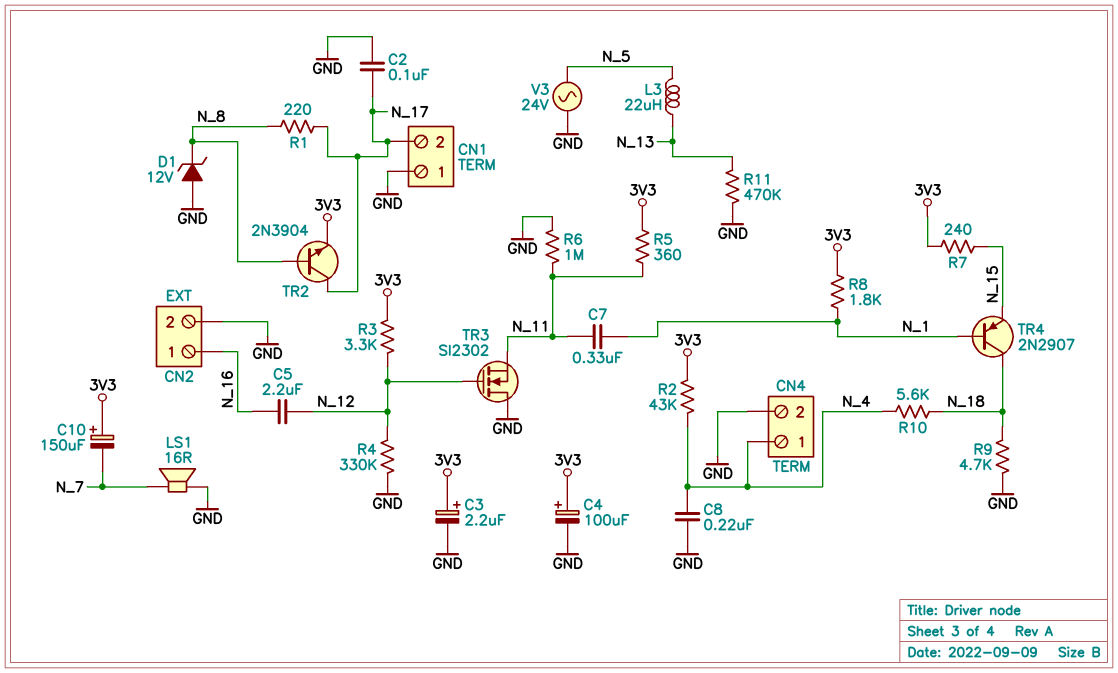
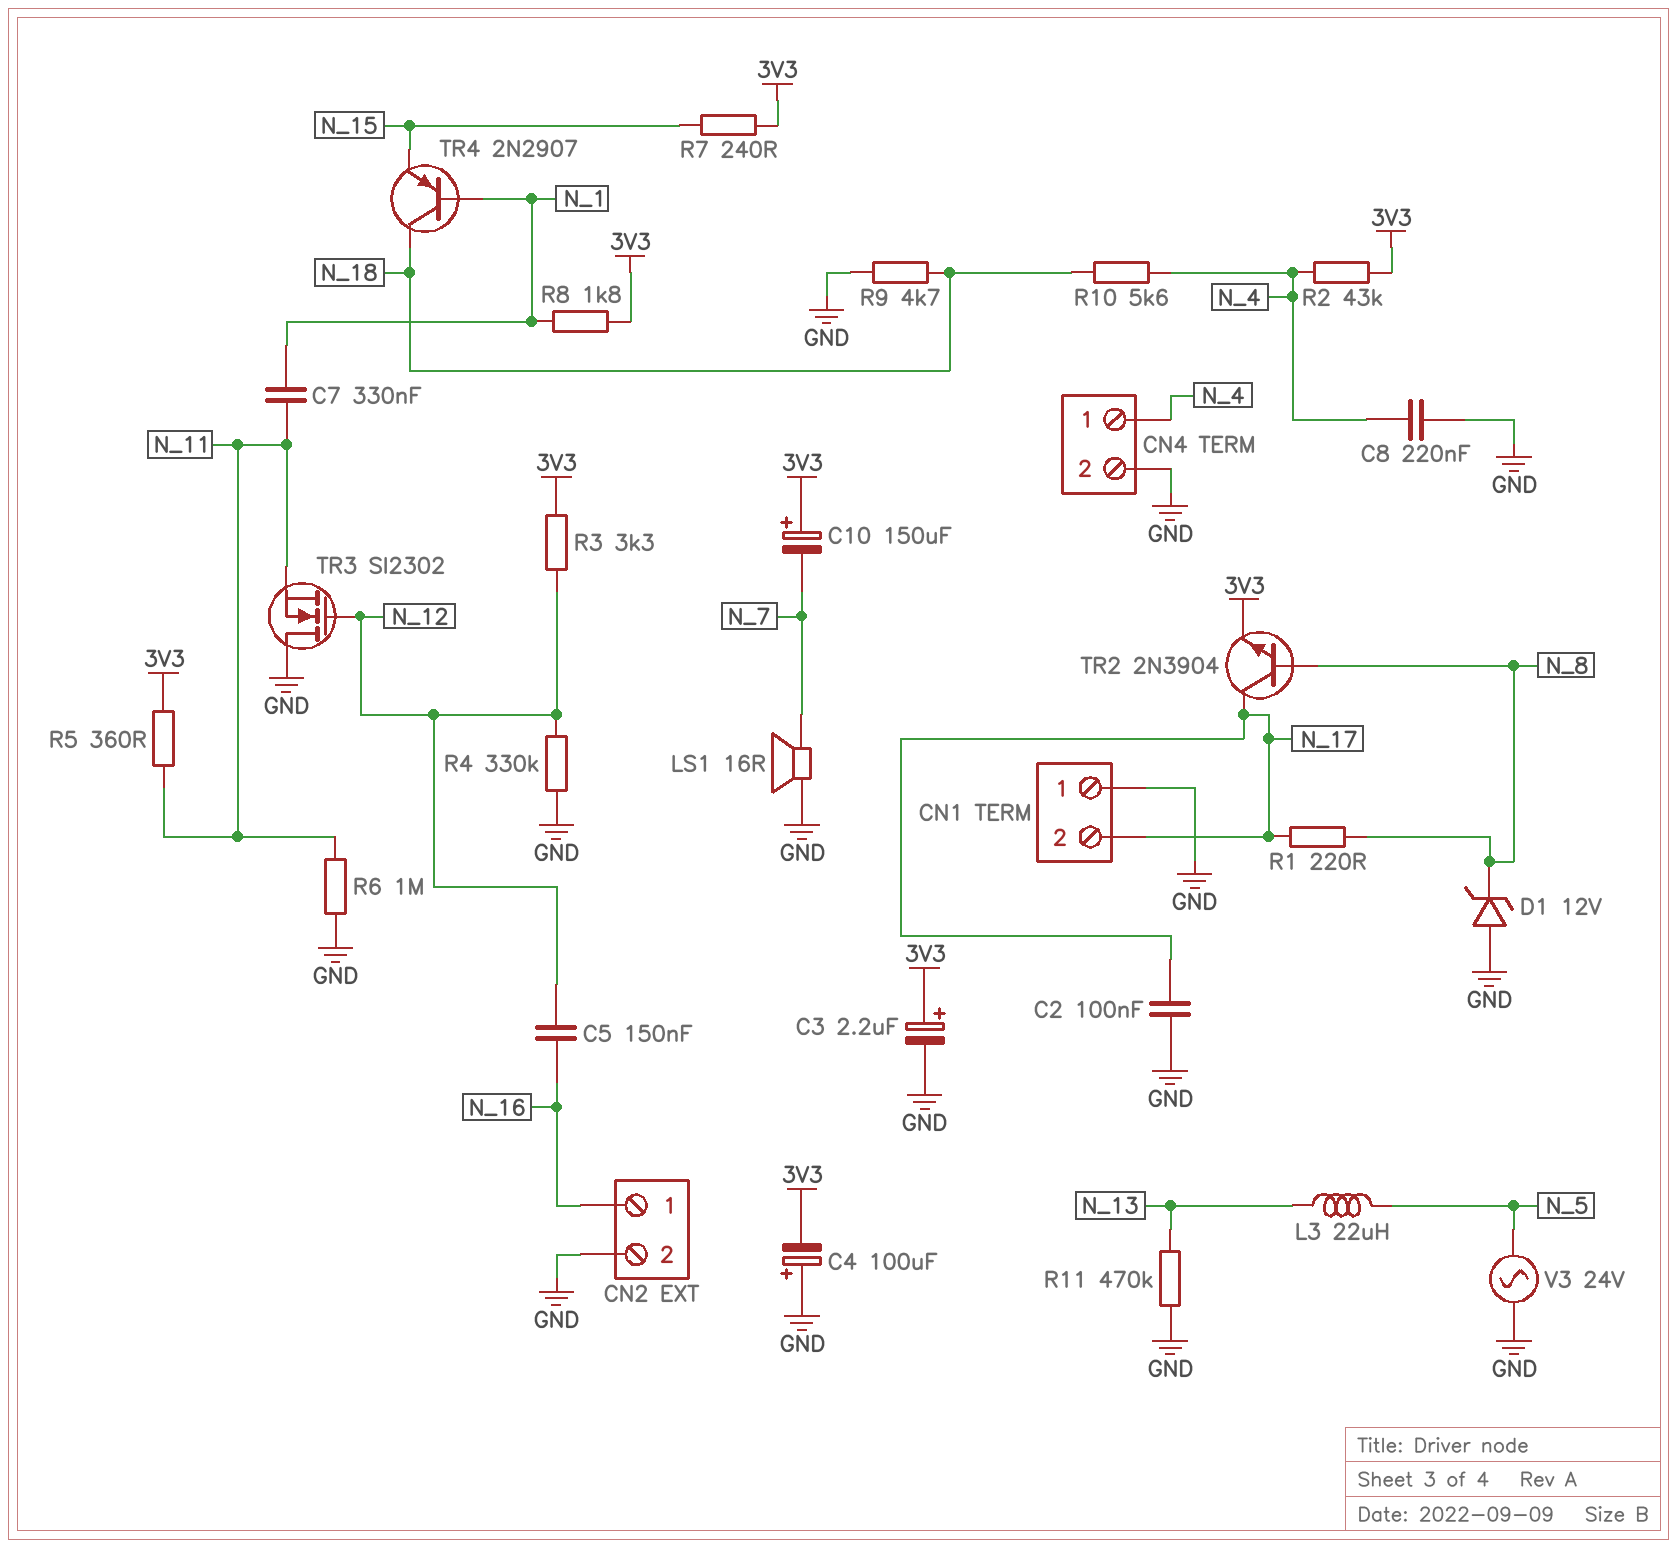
C4: 100uF (plus 3V3, minus GND) -> 100uF (plus GND, minus 3V3)
C5: 2.2uF (N_12, N_16) -> 150nF (N_12, N_16)

